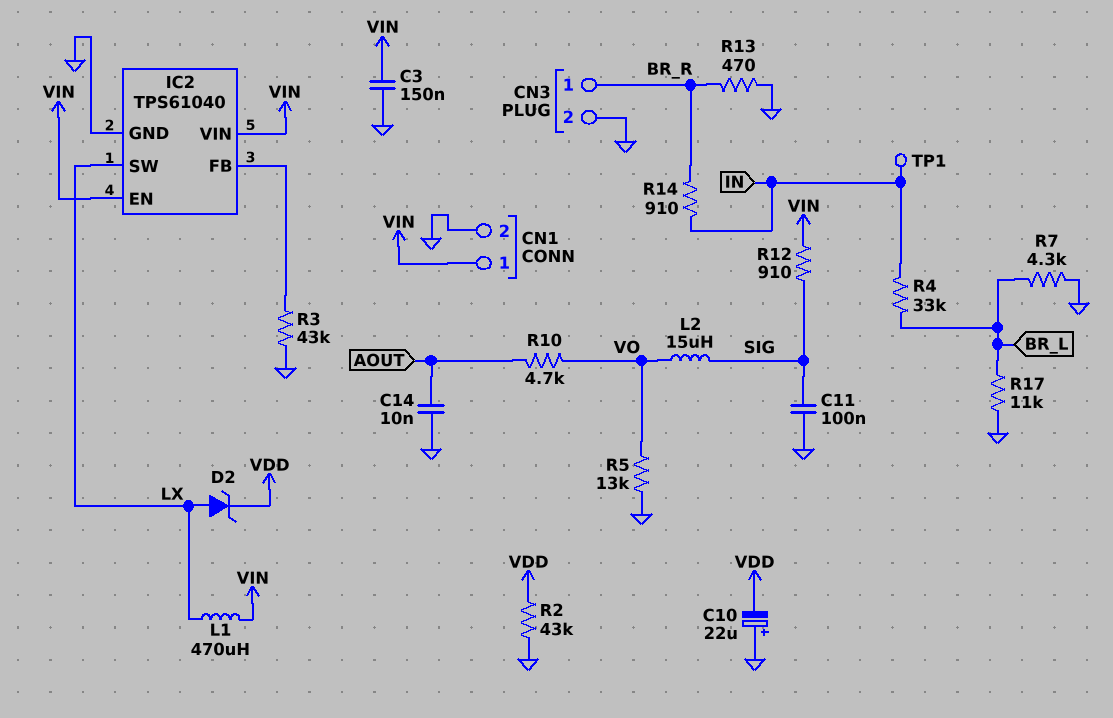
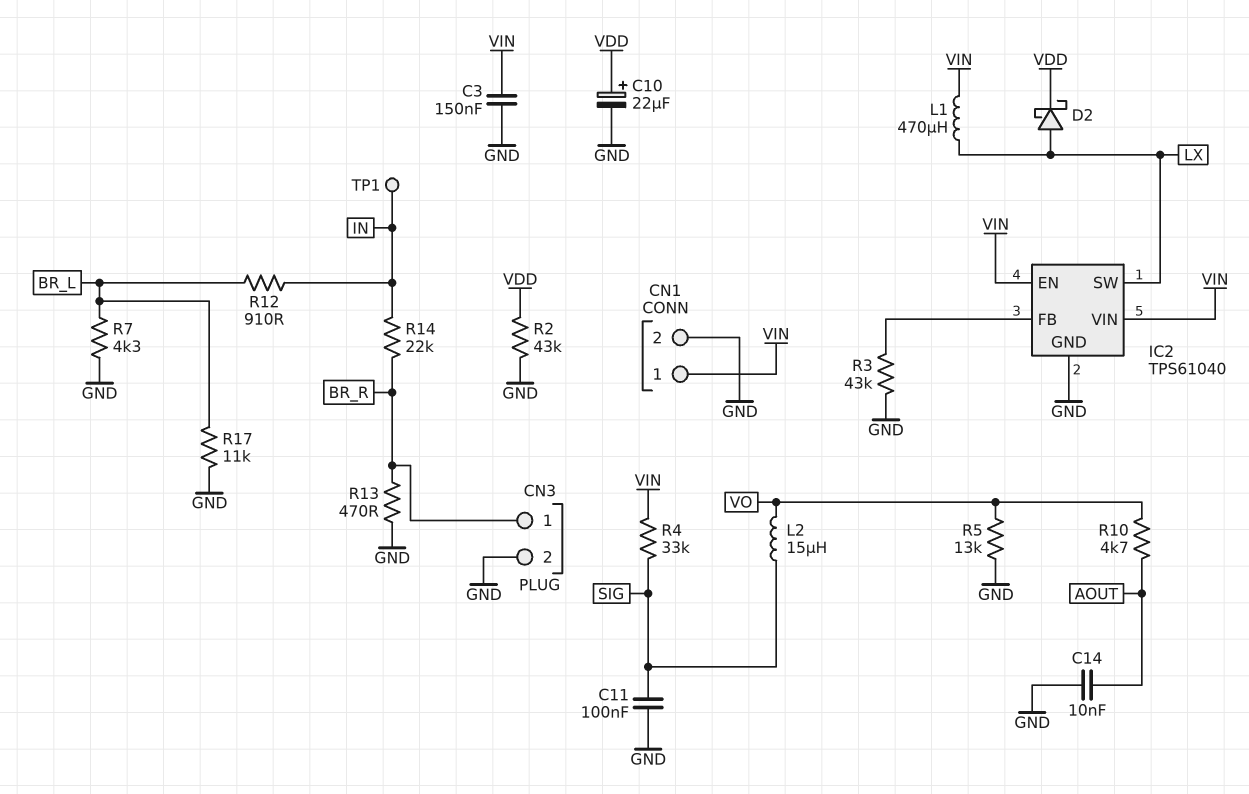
C10: 22uF (plus GND, minus VDD) -> 22uF (plus VDD, minus GND)
D2: zener (A LX, K VDD) -> schottky (A LX, K VDD)
R4: 33k (BR_L, IN) -> 33k (SIG, VIN)
R12: 910 (SIG, VIN) -> 910 (BR_L, IN)
R14: 910 (BR_R, IN) -> 22k (BR_R, IN)

